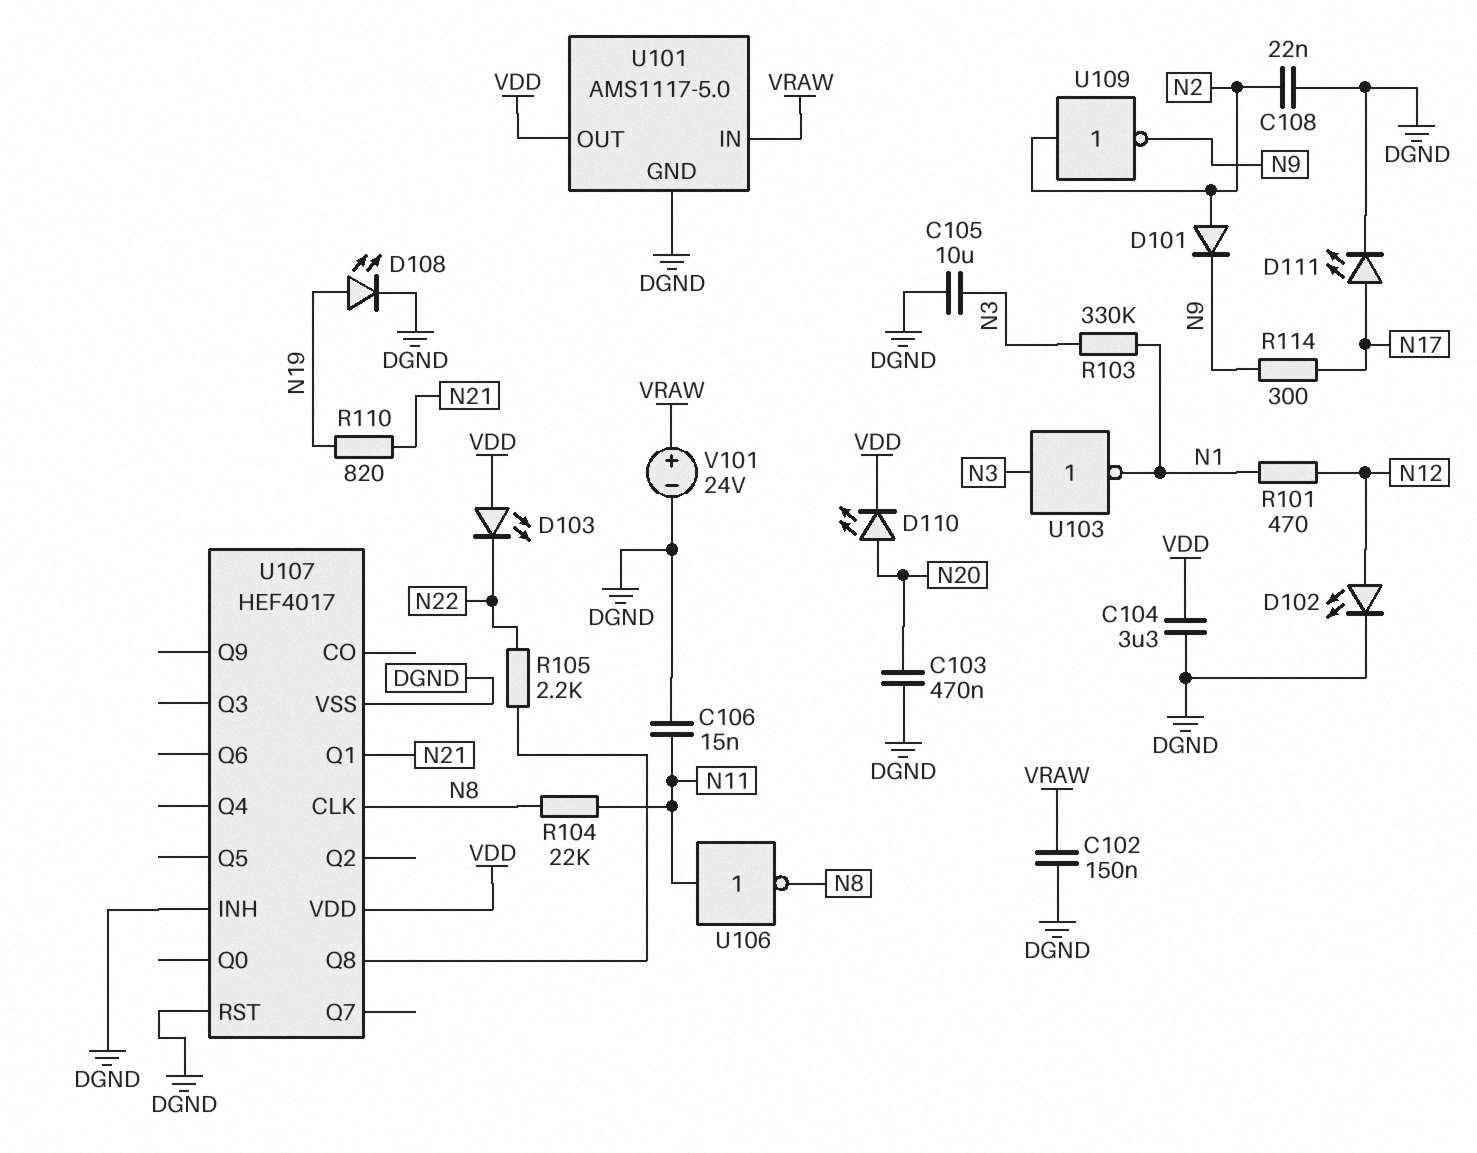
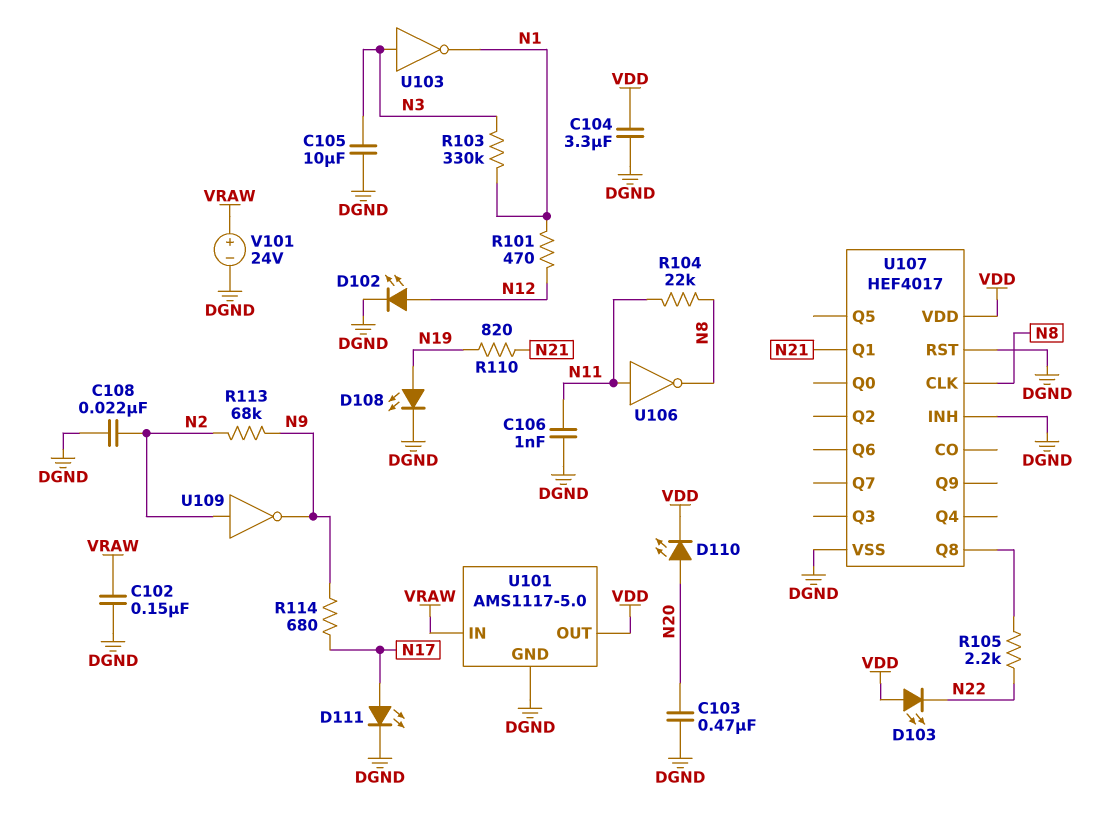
C106: 15nF (DGND, N11) -> 1nF (DGND, N11)
D101: diode (A N2, K N9) -> none
R113: none -> 68k (N2, N9)
R114: 300 (N9, N17) -> 680 (N9, N17)

